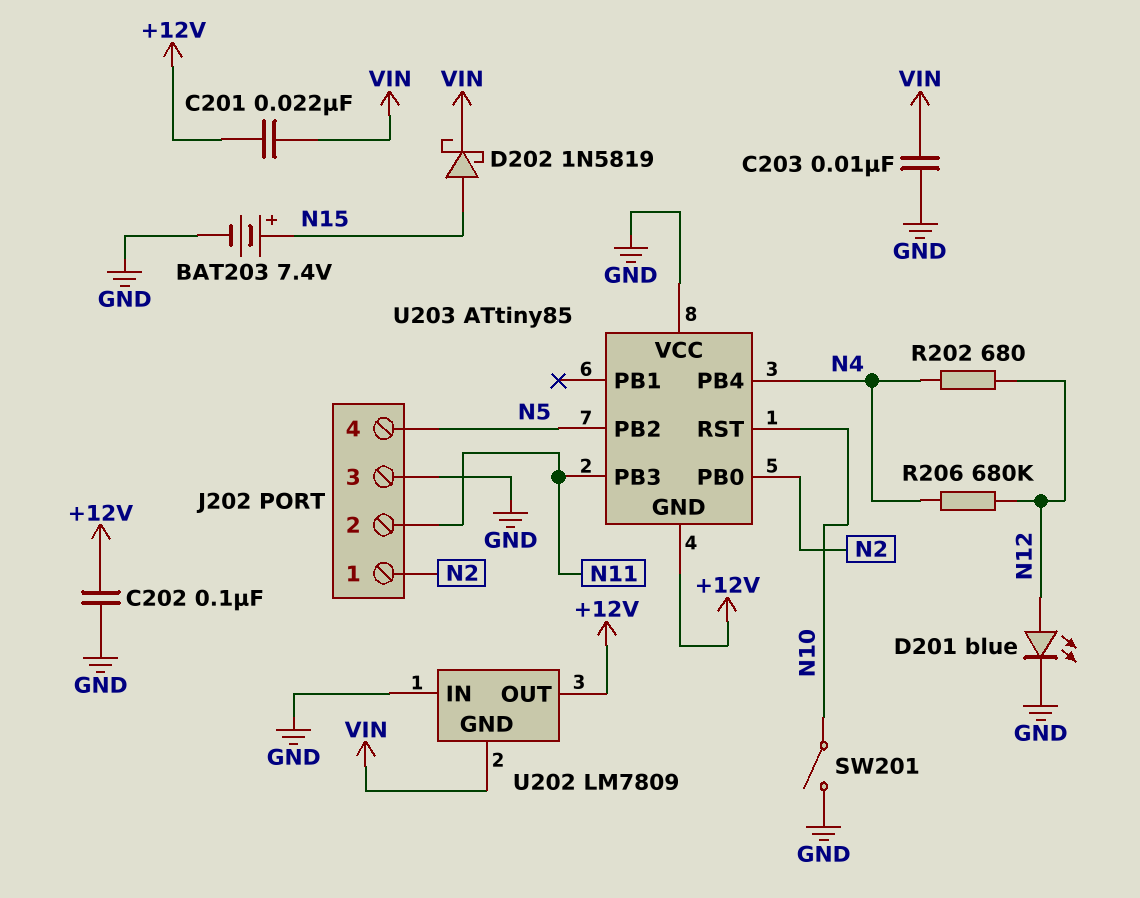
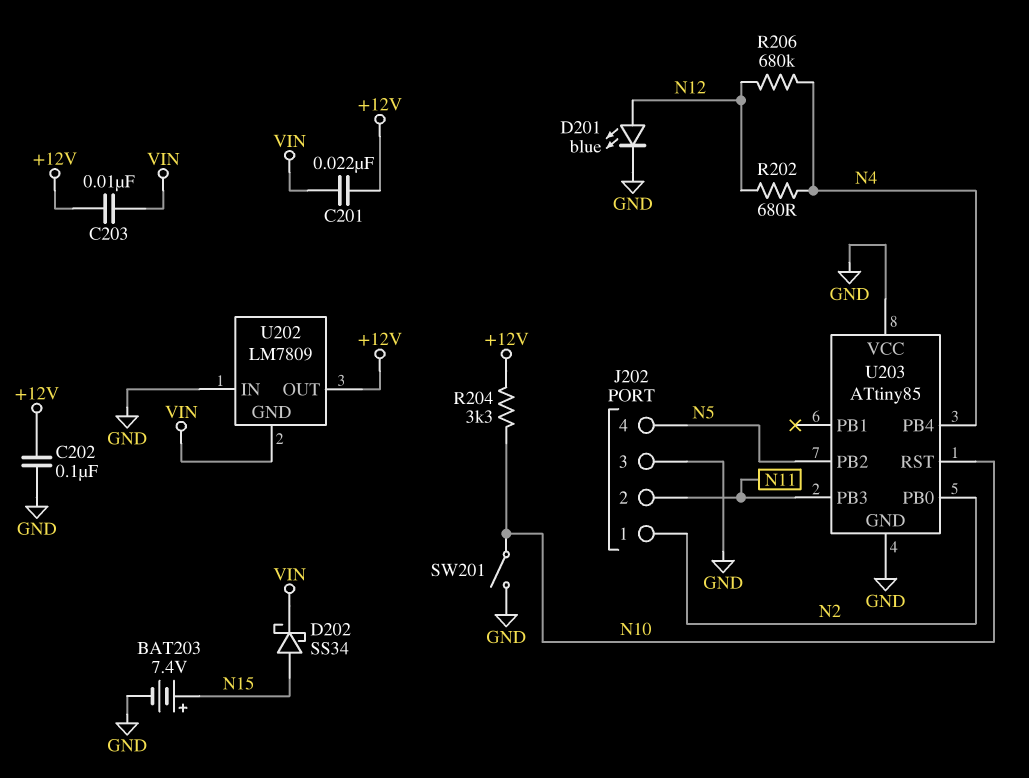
C203: 10nF (GND, VIN) -> 10nF (+12V, VIN)
D202: schottky 1N5819 (A N15, K VIN) -> schottky SS34 (A N15, K VIN)
R204: none -> 3.3k (+12V, N10)
U203 pin GND: +12V -> GND

